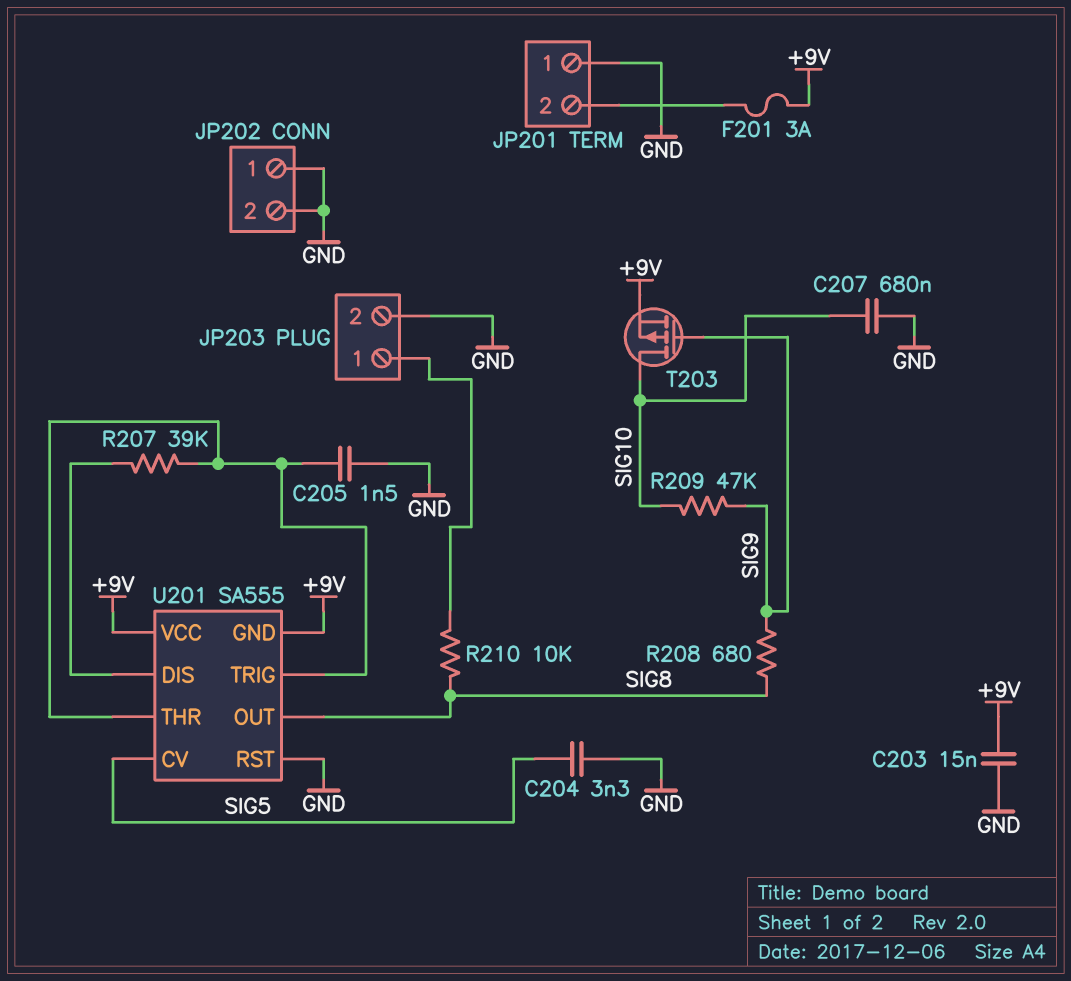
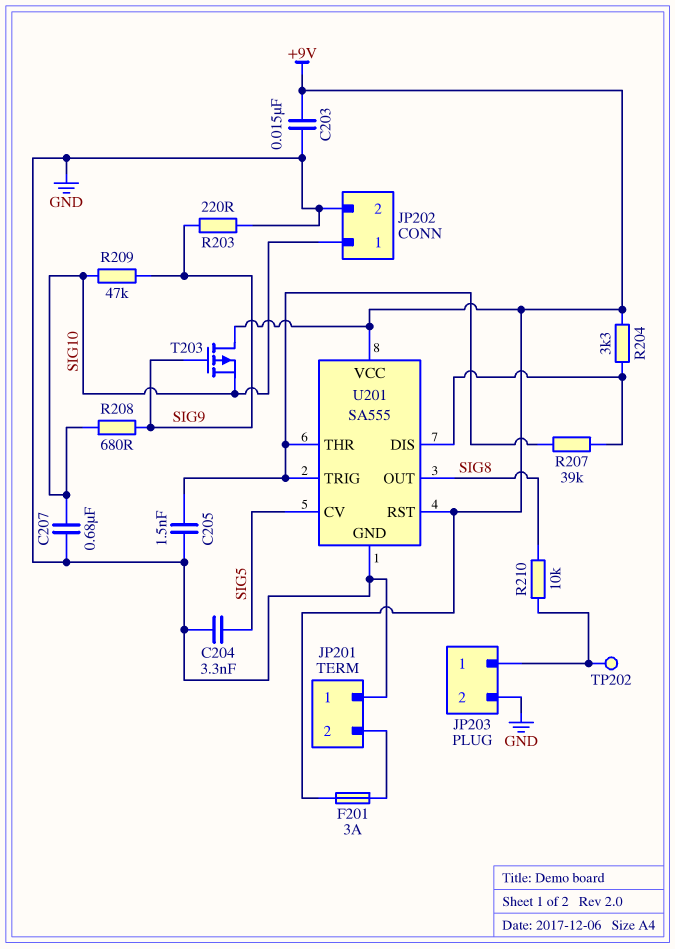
JP202 pin 1: GND -> SIG10
R203: none -> 220 (GND, SIG9)
R204: none -> 3.3k (+9V, U201/DIS)
R208: 680 (SIG8, SIG9) -> 680 (SIG9, SIG10)
T203: PMOS (G SIG9, D SIG10, S +9V) -> PMOS (G SIG9, D +9V, S SIG10)
TP202: none -> test point (JP203/1)
U201 pin GND: +9V -> GND
U201 pin RST: GND -> +9V

